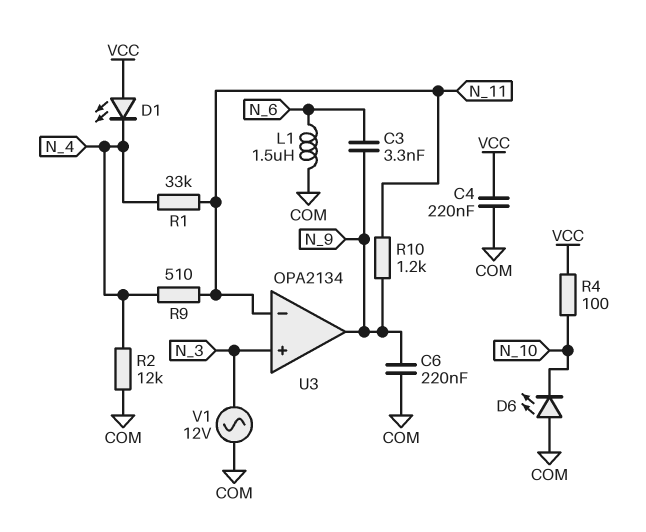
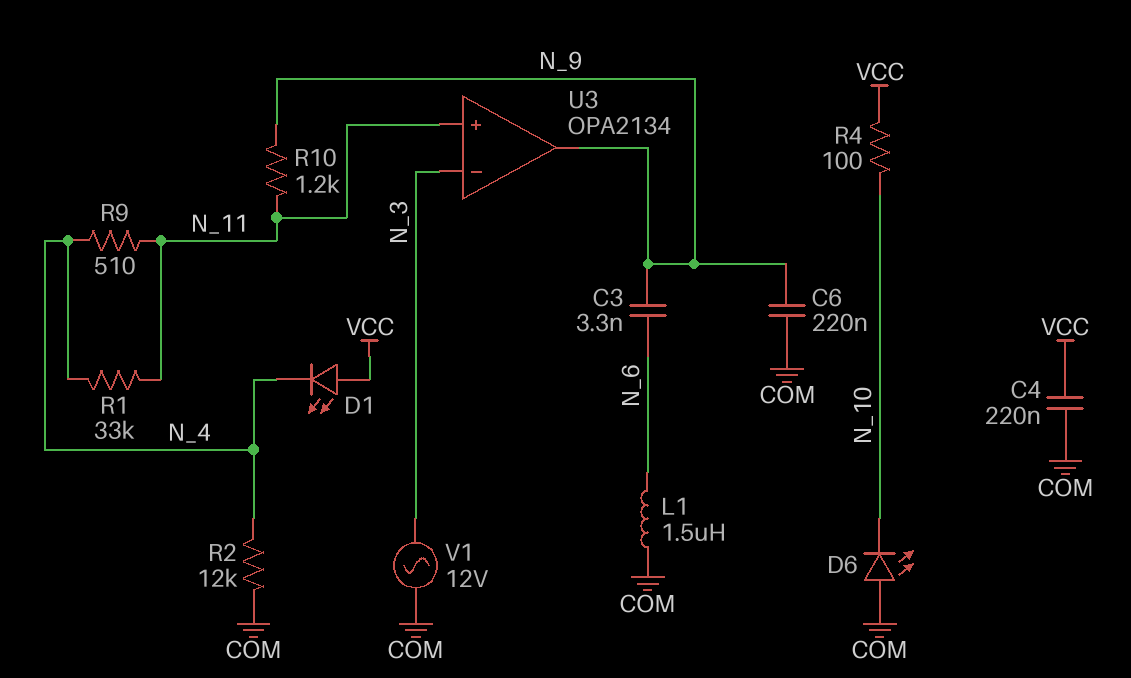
U3 pin in+: N_3 -> N_11
U3 pin in-: N_11 -> N_3

